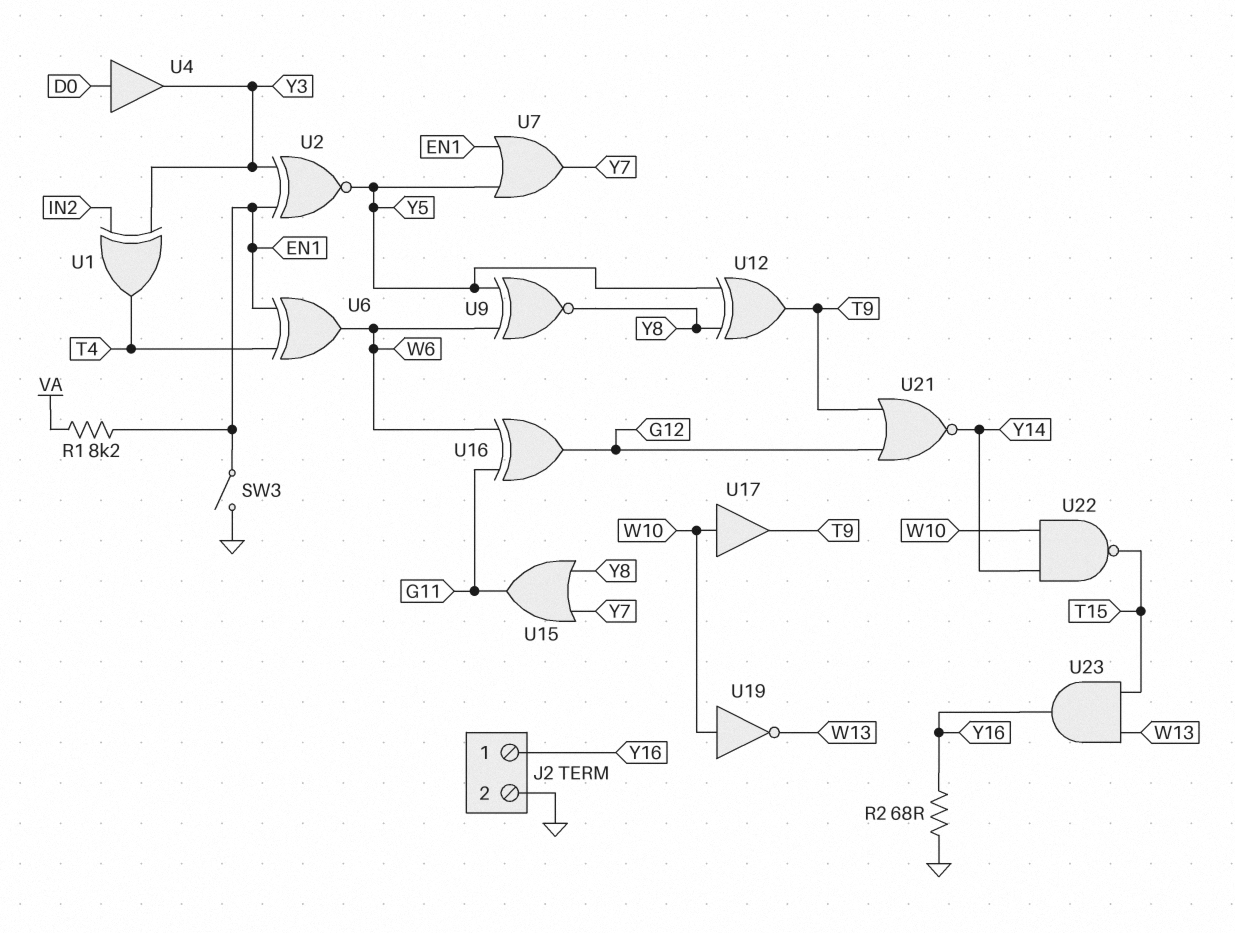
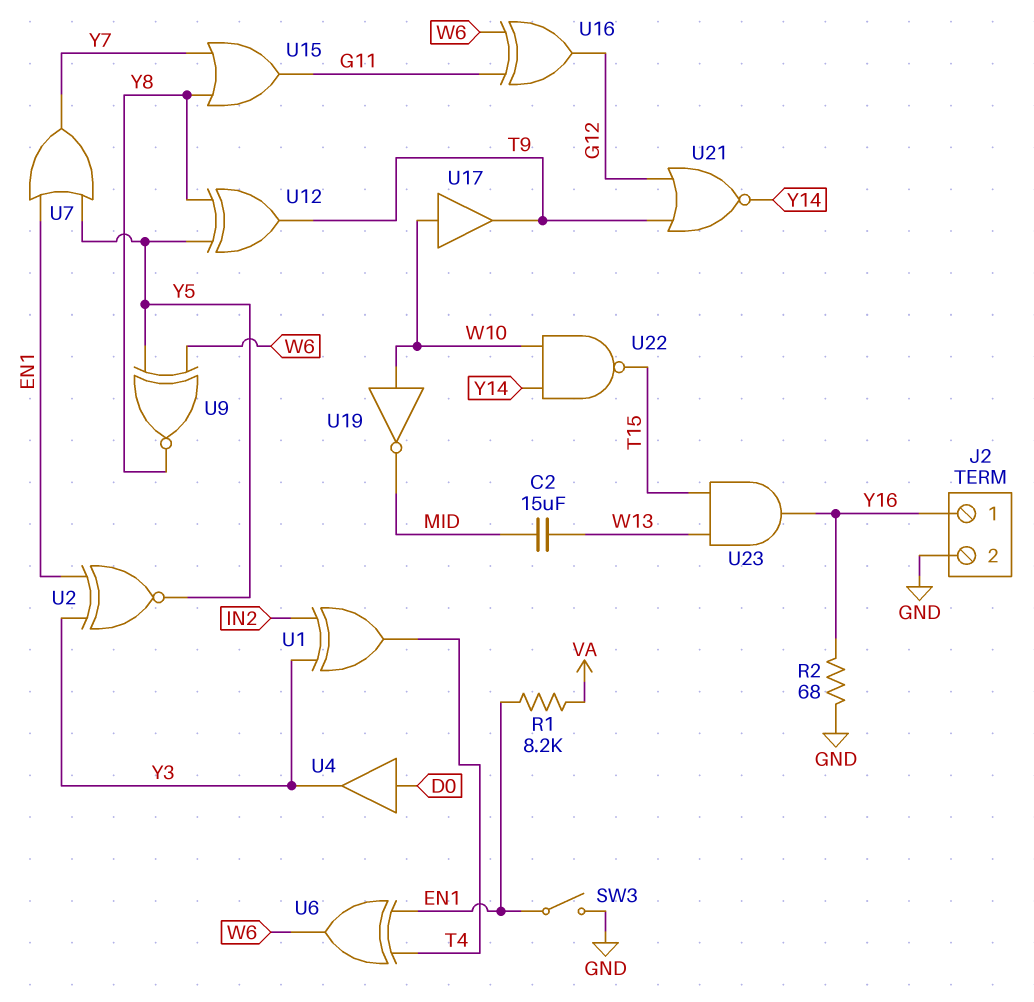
C2: none -> 15uF (MID, W13)
U19: NOT (in W10, out W13) -> NOT (in W10, out MID)

